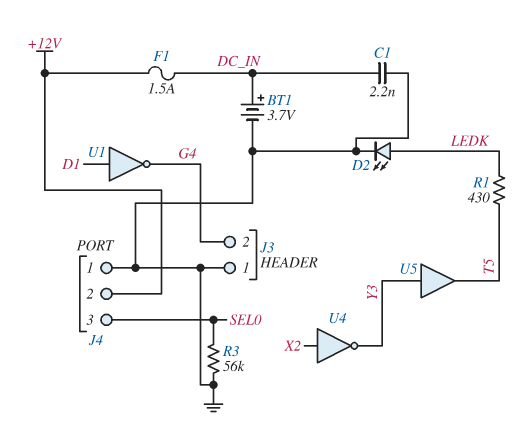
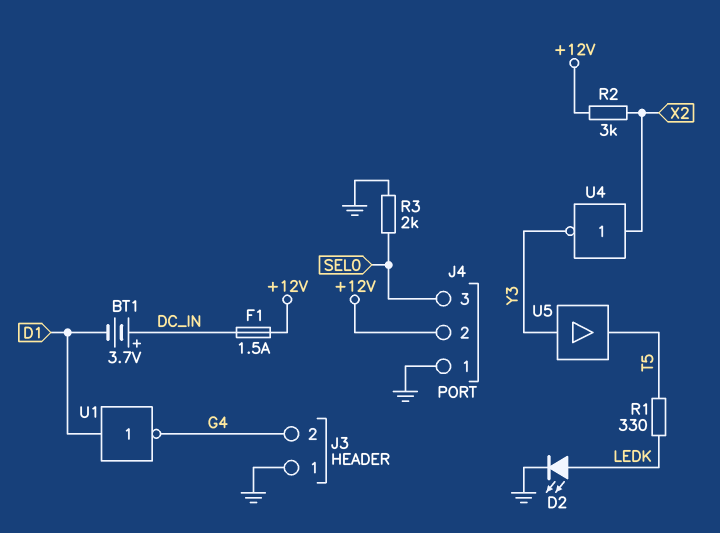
BT1: 3.7V (plus DC_IN, minus GND) -> 3.7V (plus DC_IN, minus D1)
C1: 2.2nF (DC_IN, GND) -> none
R1: 430 (LEDK, T5) -> 330 (LEDK, T5)
R2: none -> 3k (+12V, X2)
R3: 56k (GND, SEL0) -> 2k (GND, SEL0)

